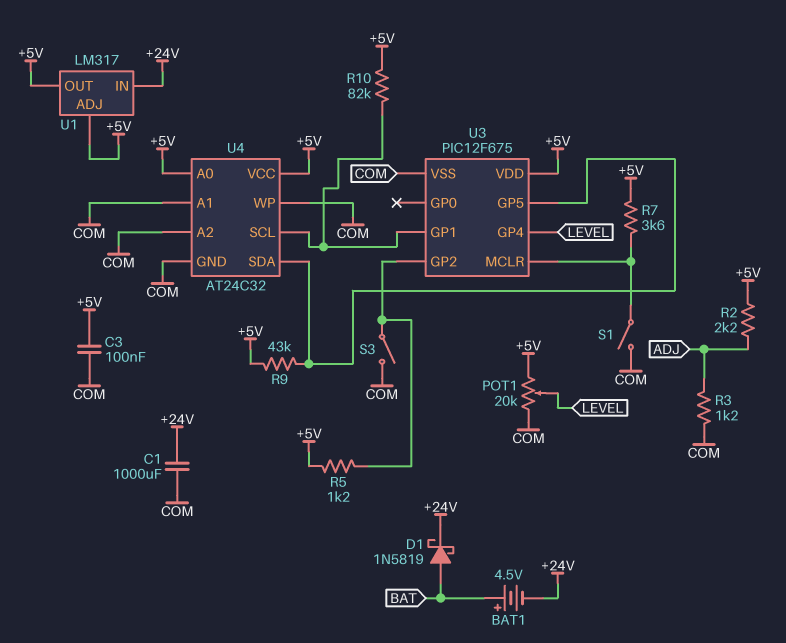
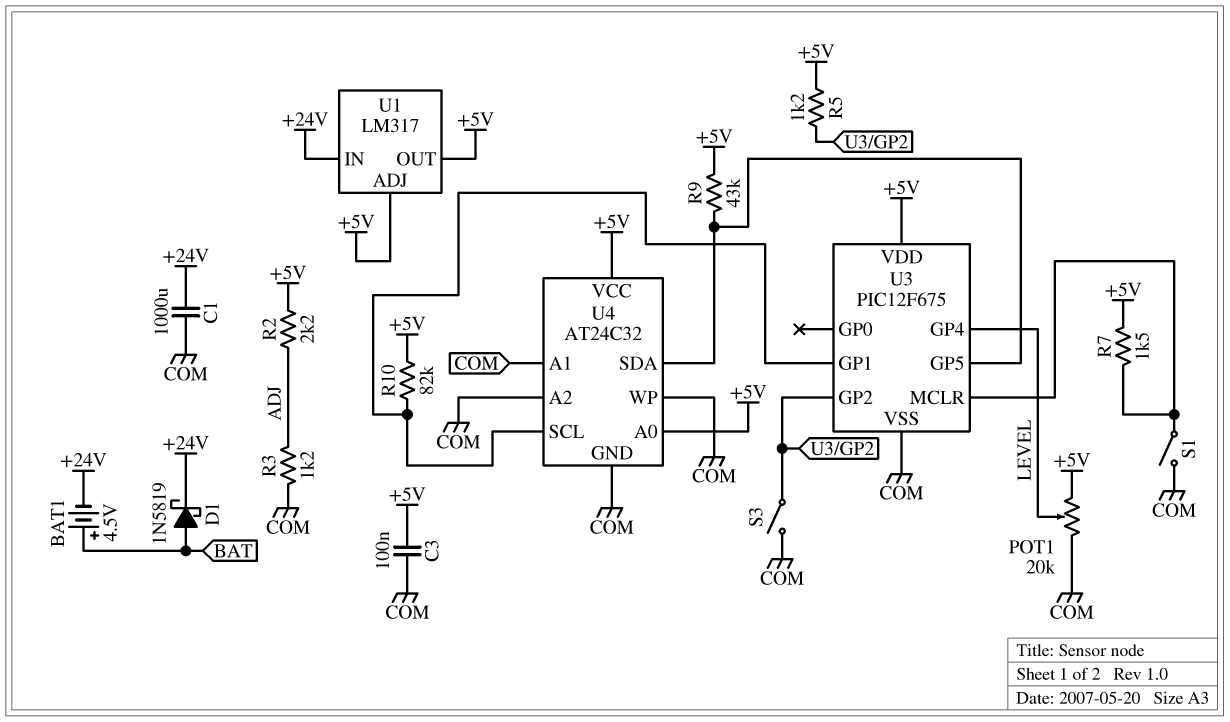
R7: 3.6k (+5V, U3/MCLR) -> 1.5k (+5V, U3/MCLR)

